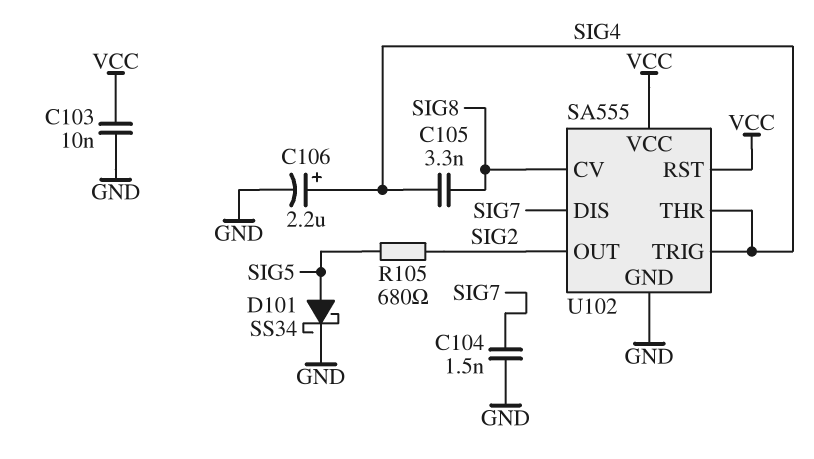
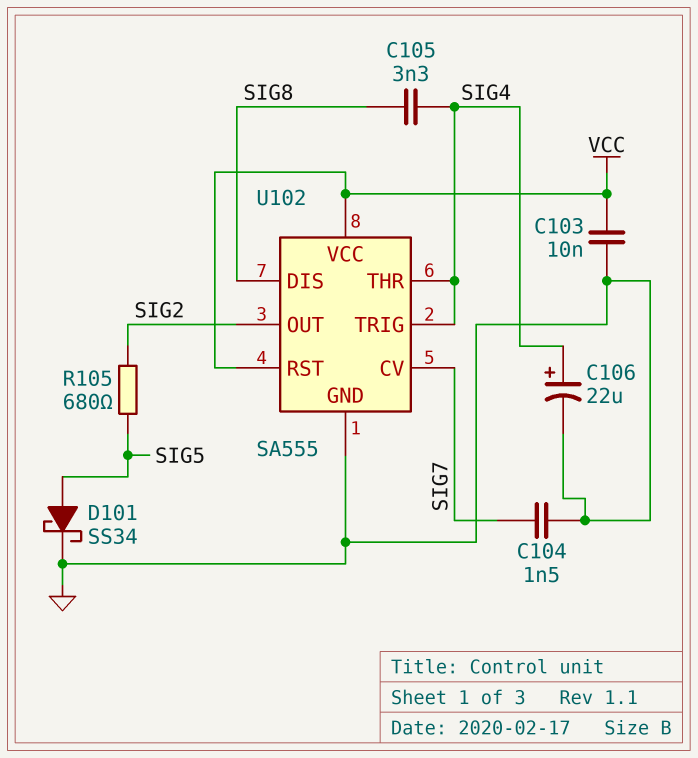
C106: 2.2uF (plus SIG4, minus GND) -> 22uF (plus SIG4, minus GND)
U102 pin CV: SIG8 -> SIG7
U102 pin DIS: SIG7 -> SIG8

